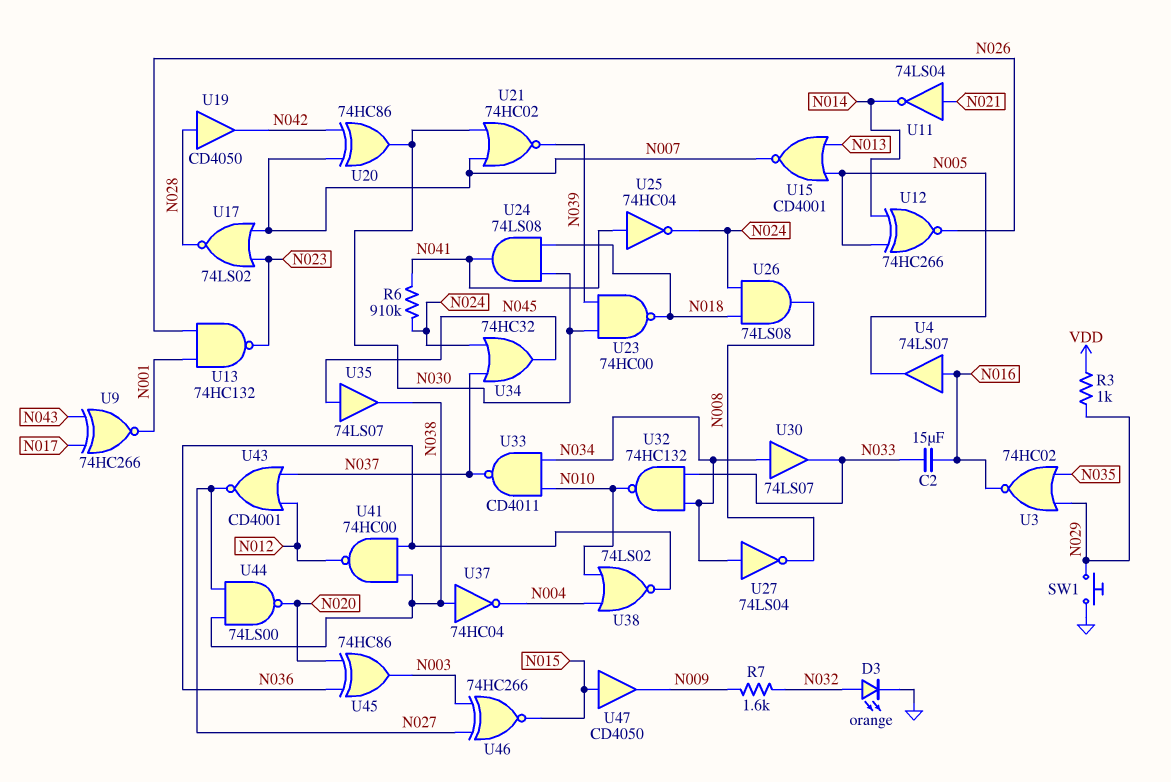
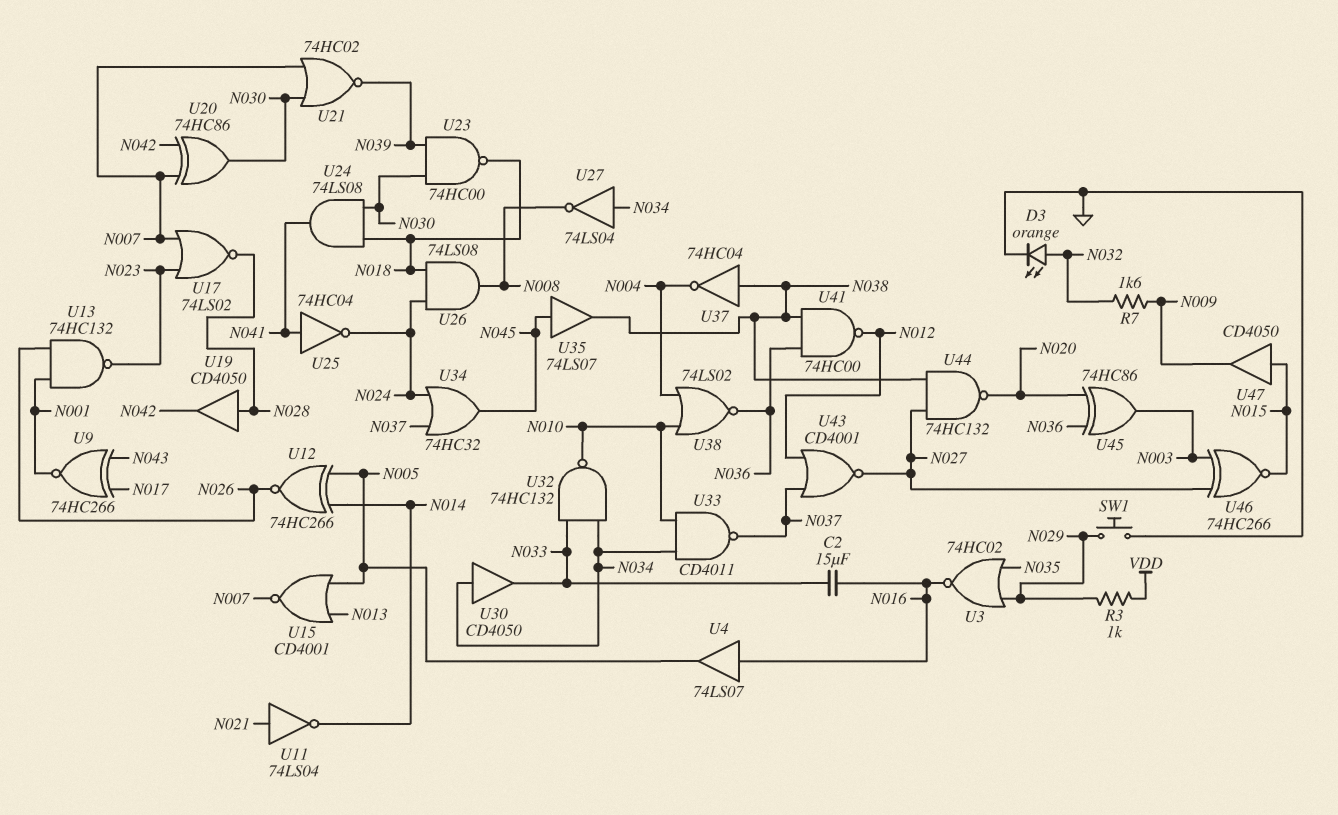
R6: 910k (N024, N041) -> none
U30: buffer 74LS07 (in N034, out N033) -> buffer CD4050 (in N034, out N033)
U44: NAND 74LS00 (in N027, in N038, out N020) -> NAND 74HC132 (in N027, in N038, out N020)

